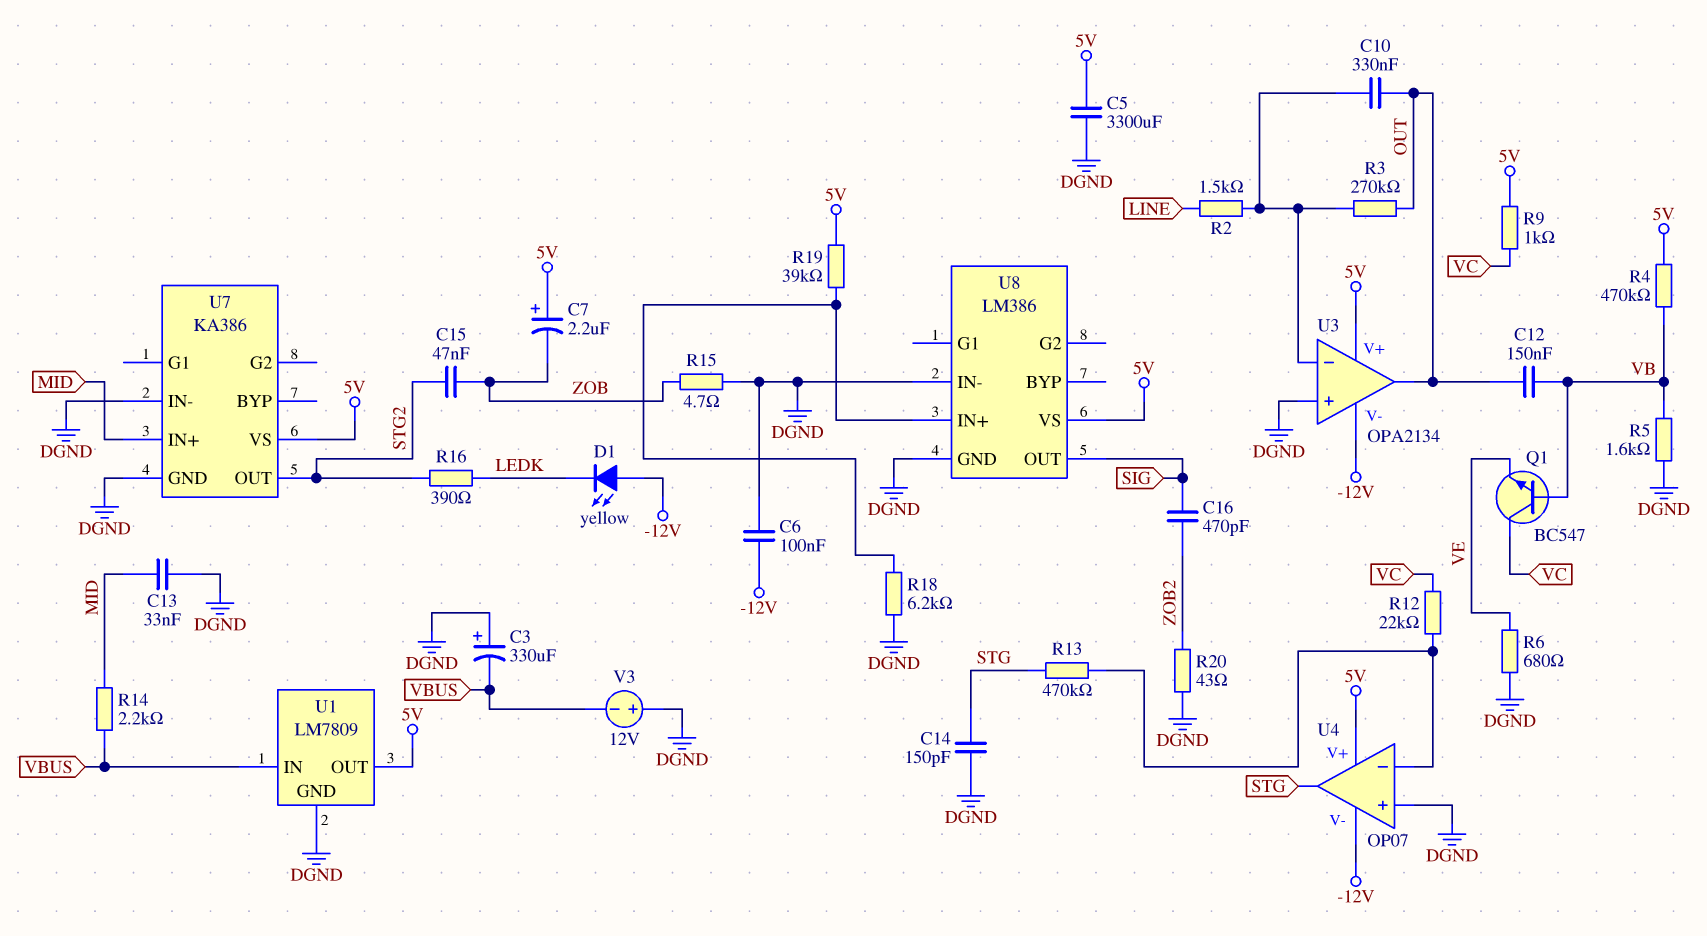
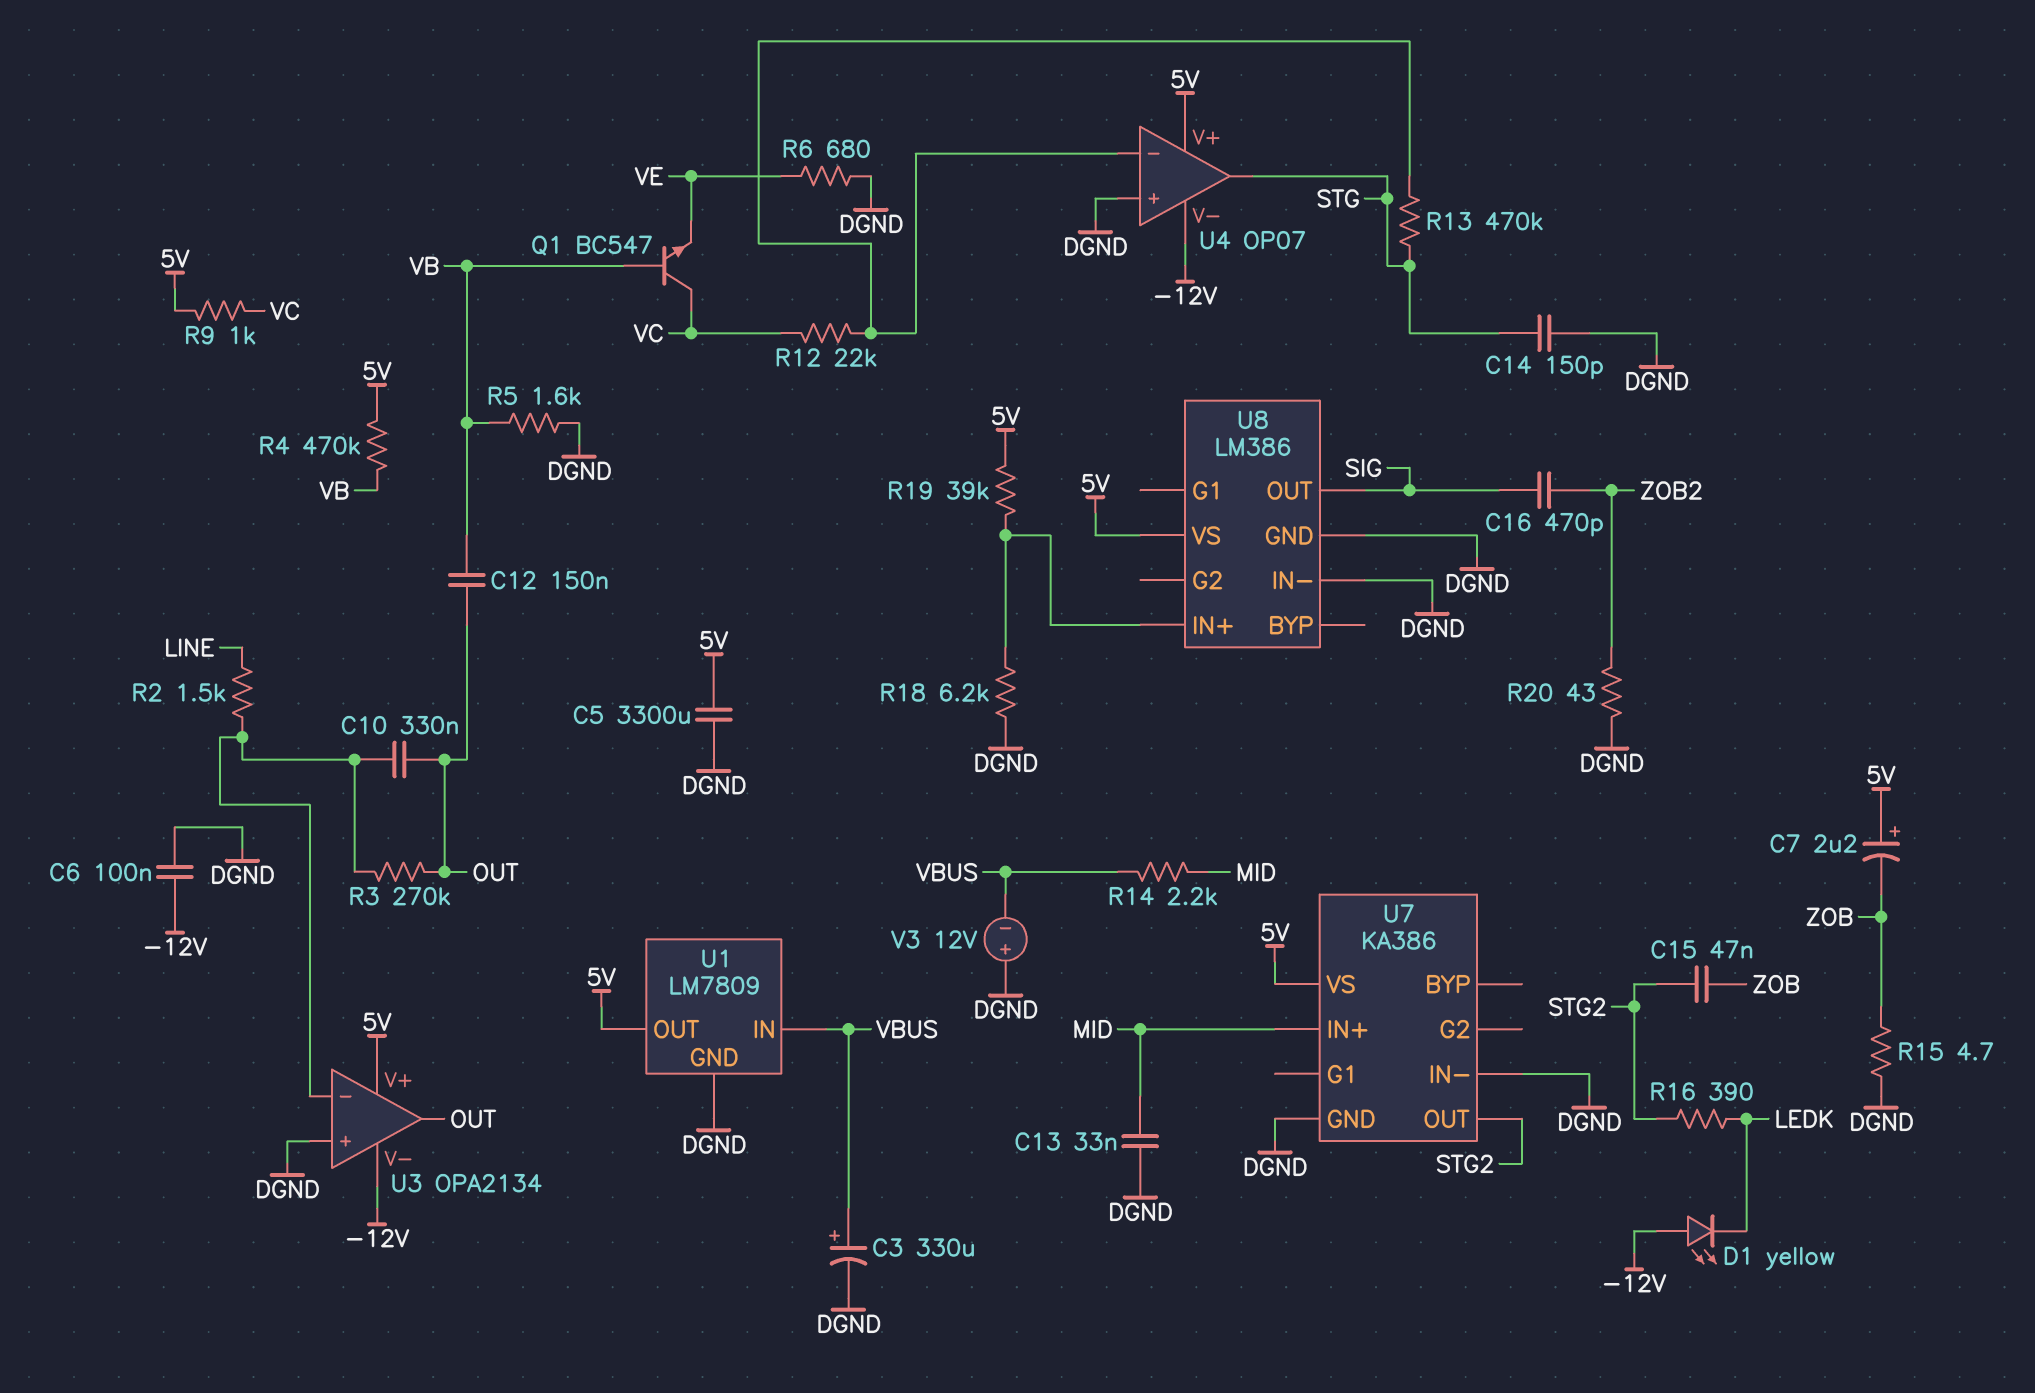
C3: 330uF (plus DGND, minus VBUS) -> 330uF (plus VBUS, minus DGND)

